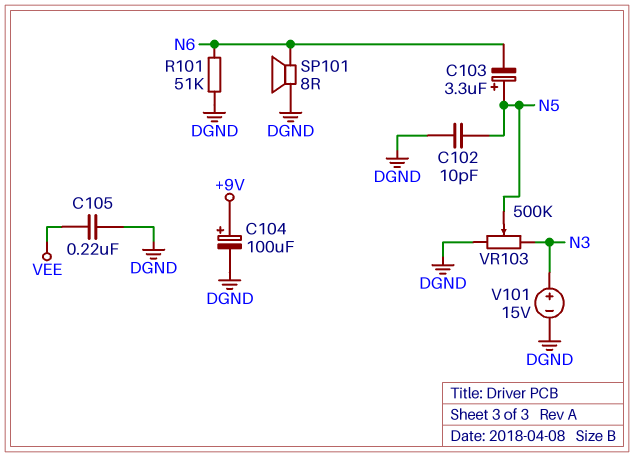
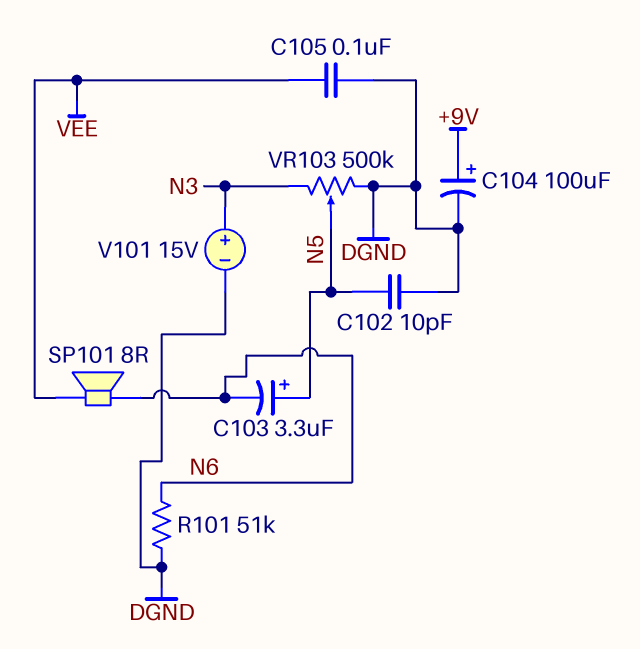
C105: 220nF (DGND, VEE) -> 100nF (DGND, VEE)
SP101: speaker 8R (DGND, N6) -> speaker 8R (N6, VEE)

